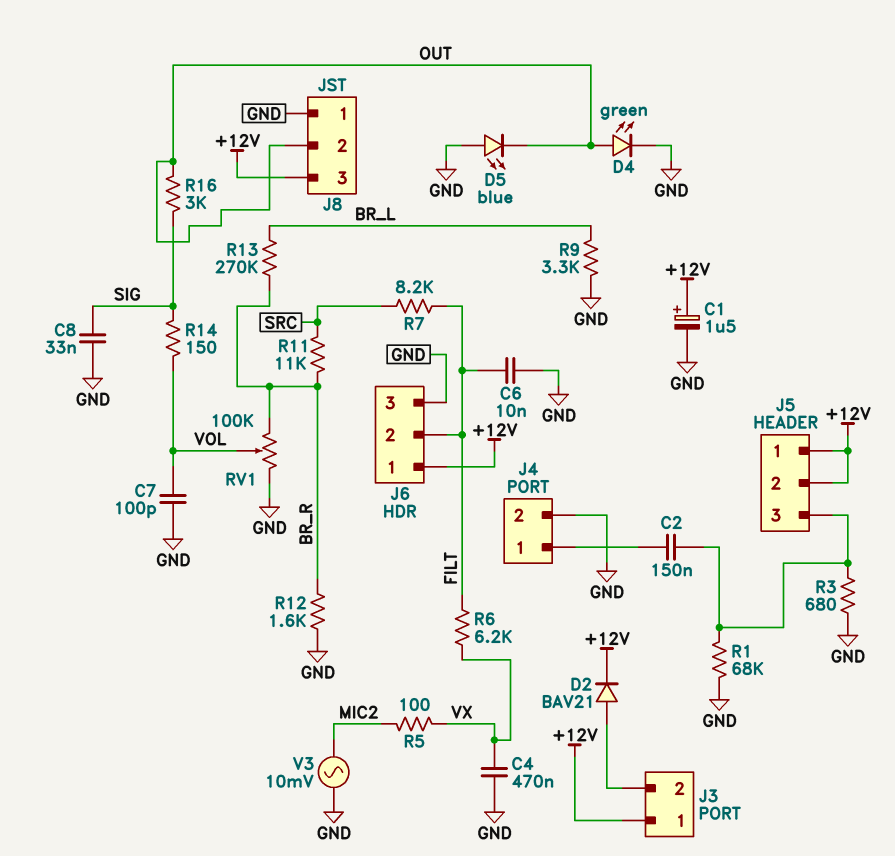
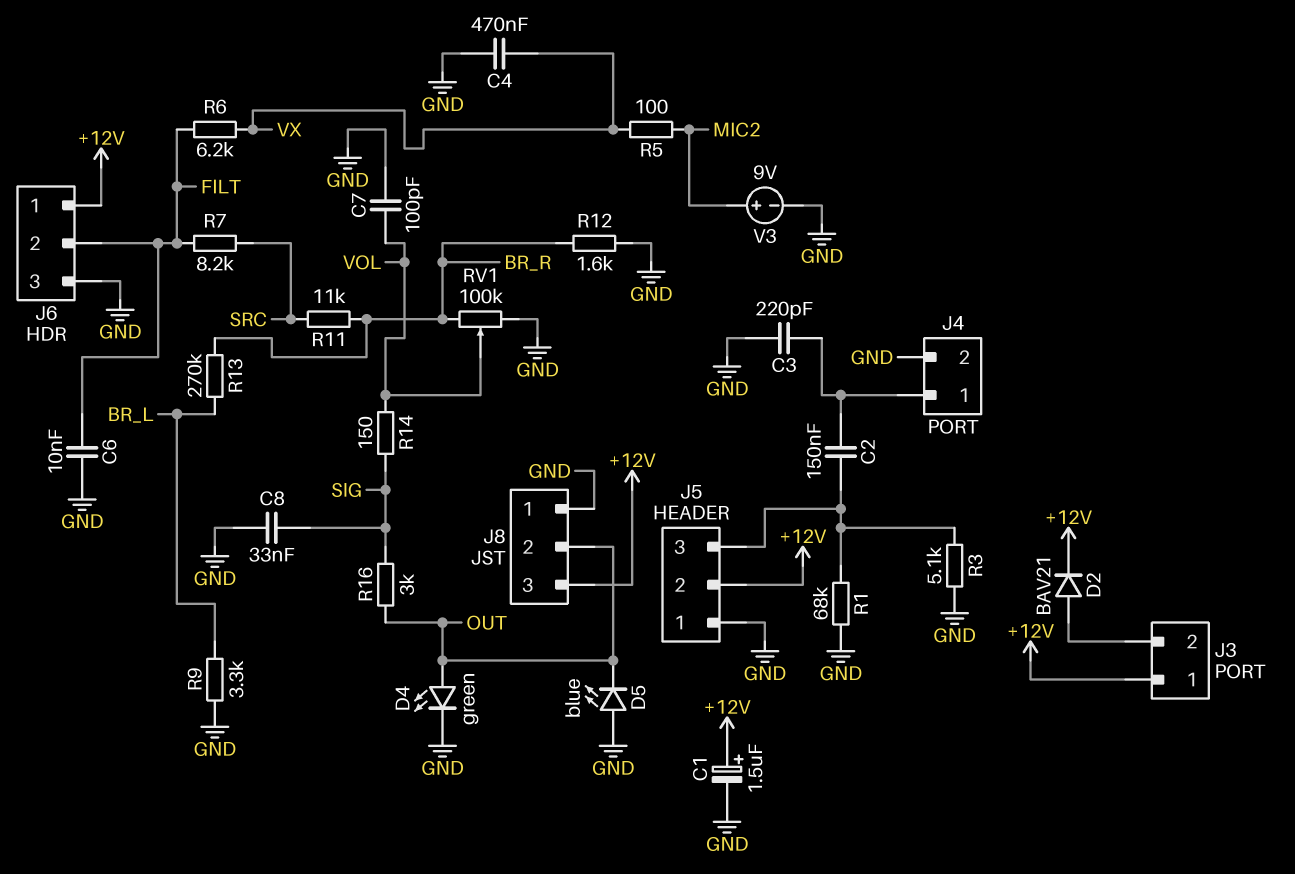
C3: none -> 220pF (GND, J4/1)
J5 pin 1: +12V -> GND
R3: 680 (GND, J5/3) -> 5.1k (GND, J5/3)
V3: AC 10mV (GND, MIC2) -> 9V (plus MIC2, minus GND)

